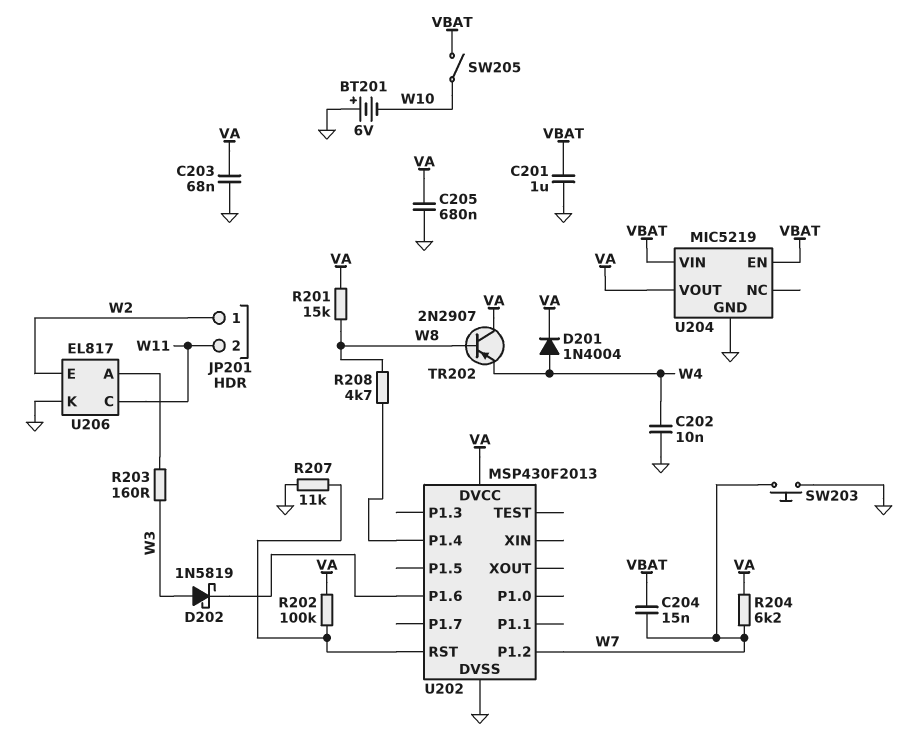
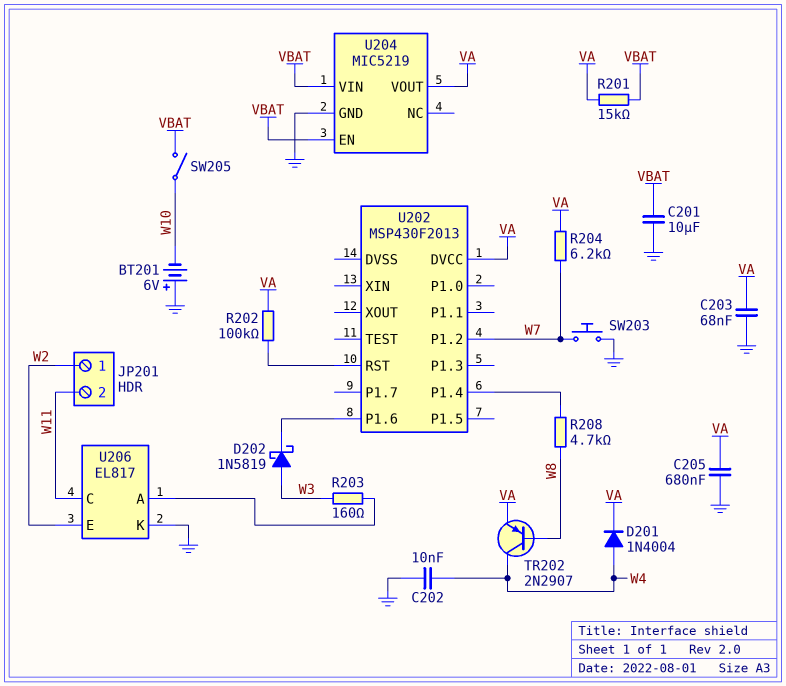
C201: 1uF (GND, VBAT) -> 10uF (GND, VBAT)
C204: 15nF (VBAT, W7) -> none
R201: 15k (VA, W8) -> 15k (VA, VBAT)
R207: 11k (GND, U202/RST) -> none
TR202: PNP 2N2907 (B W8, C VA, E W4) -> PNP 2N2907 (B W8, C W4, E VA)
U202 pin DVSS: GND -> none

